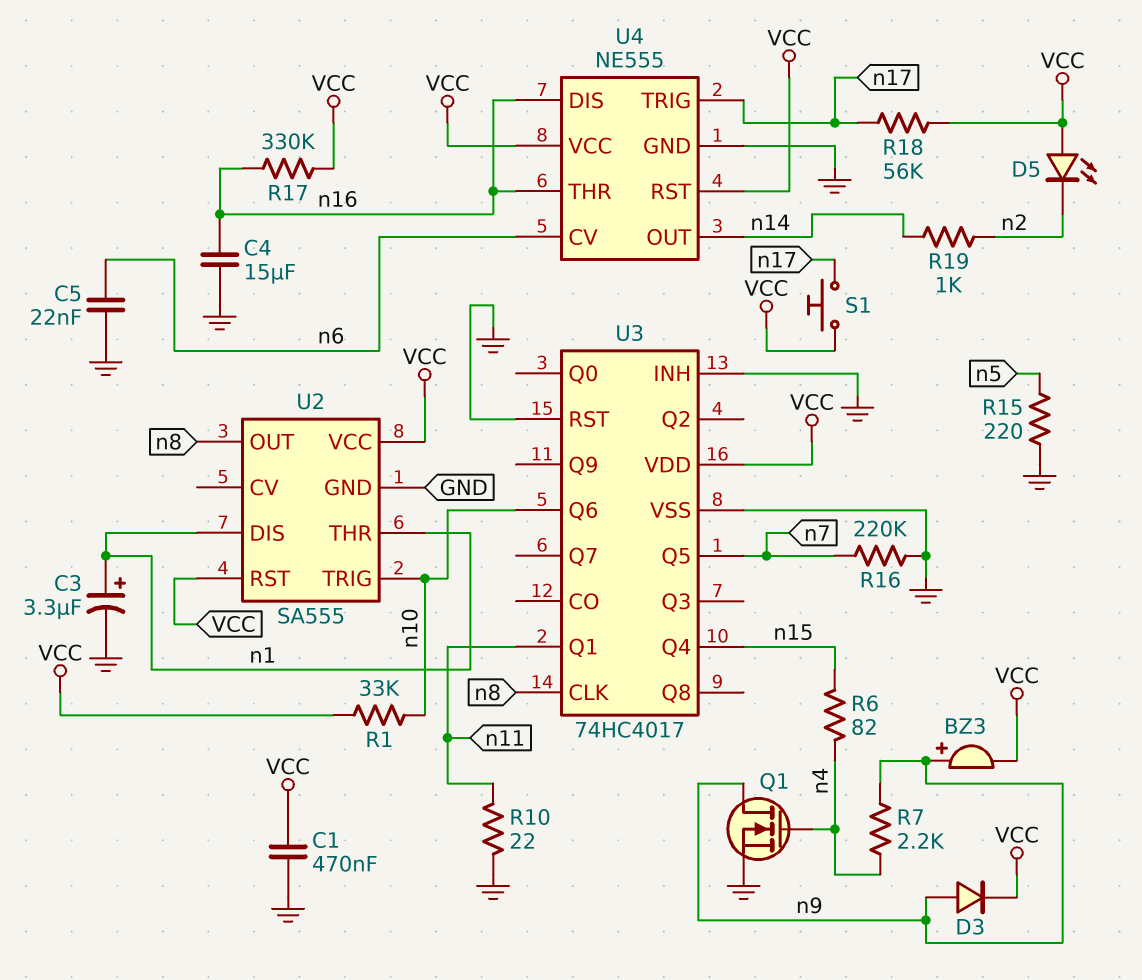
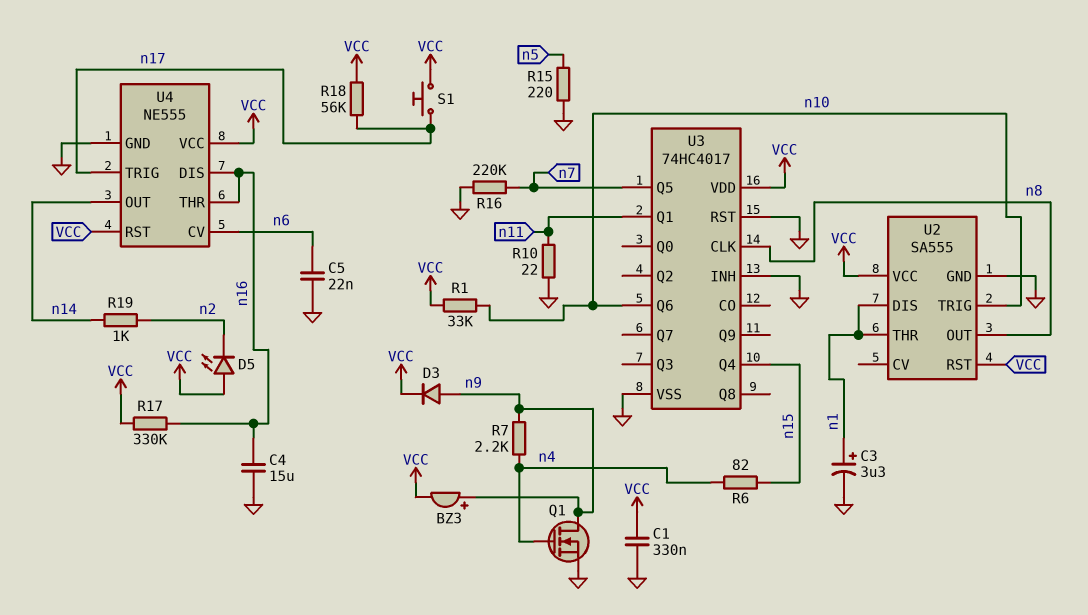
C1: 470nF (GND, VCC) -> 330nF (GND, VCC)

